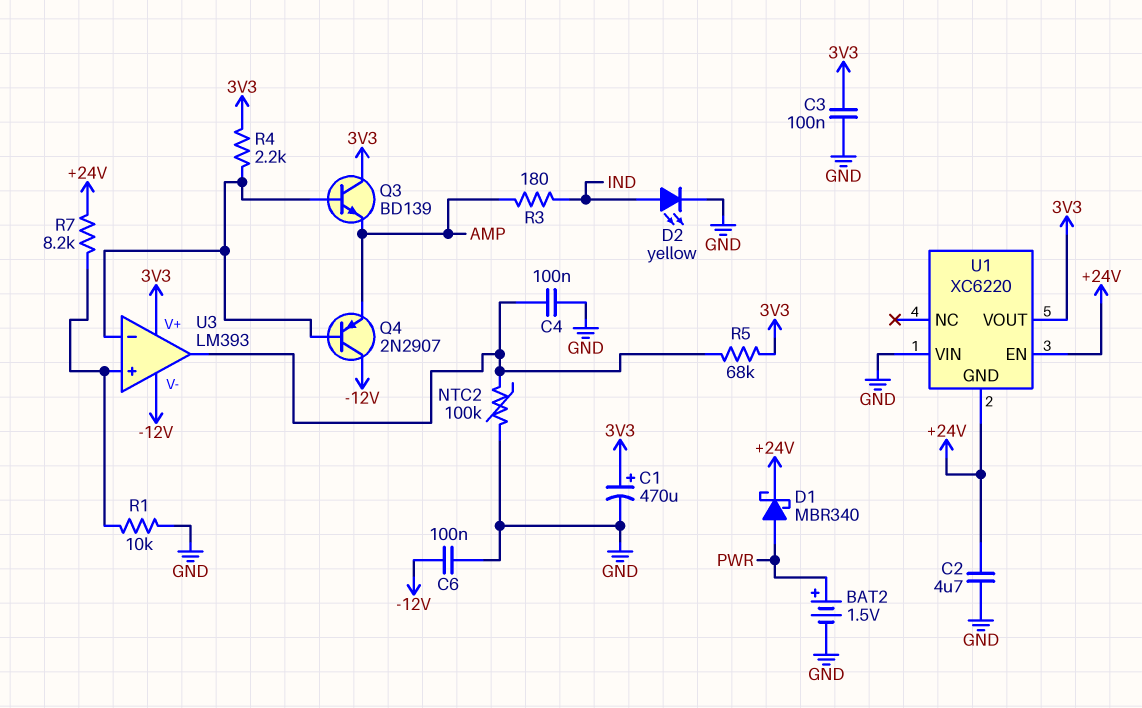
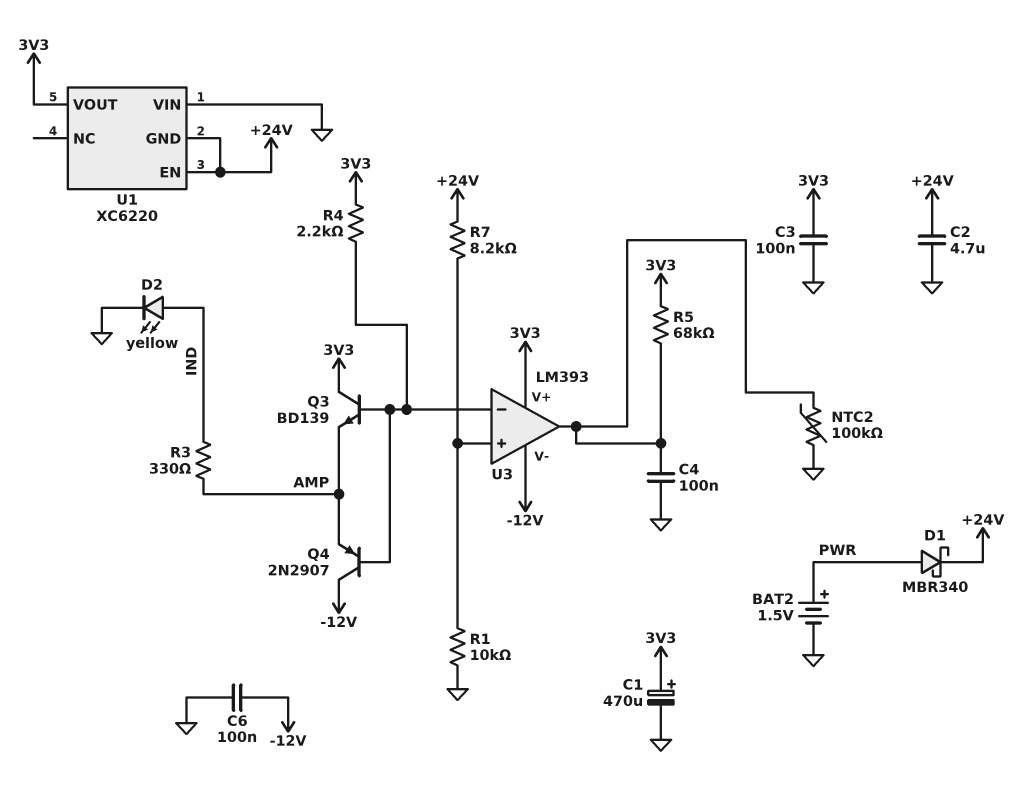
R3: 180 (AMP, IND) -> 330 (AMP, IND)

